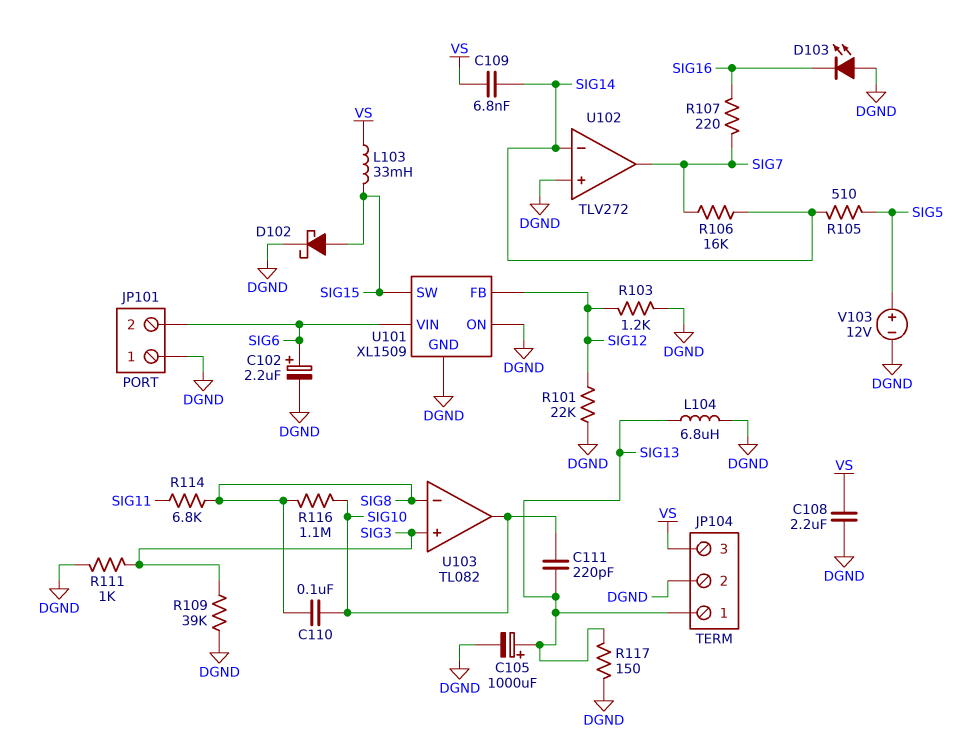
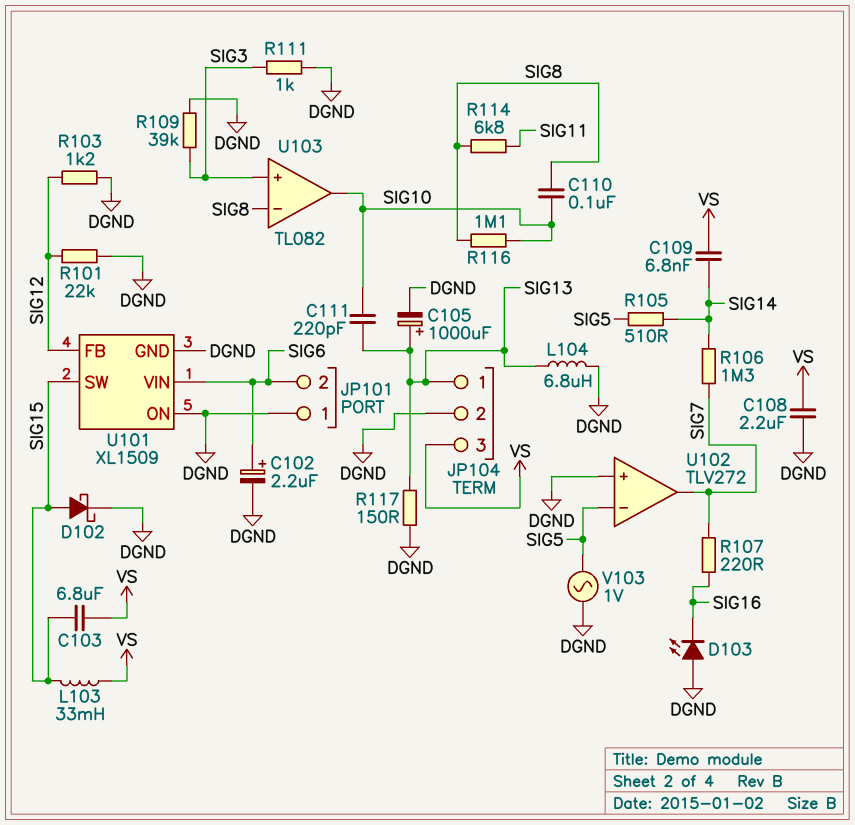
C103: none -> 6.8uF (SIG15, VS)
R106: 16k (SIG7, SIG14) -> 1.3M (SIG7, SIG14)
U102 pin in-: SIG14 -> SIG5
V103: 12V (plus SIG5, minus DGND) -> AC 1V (DGND, SIG5)

